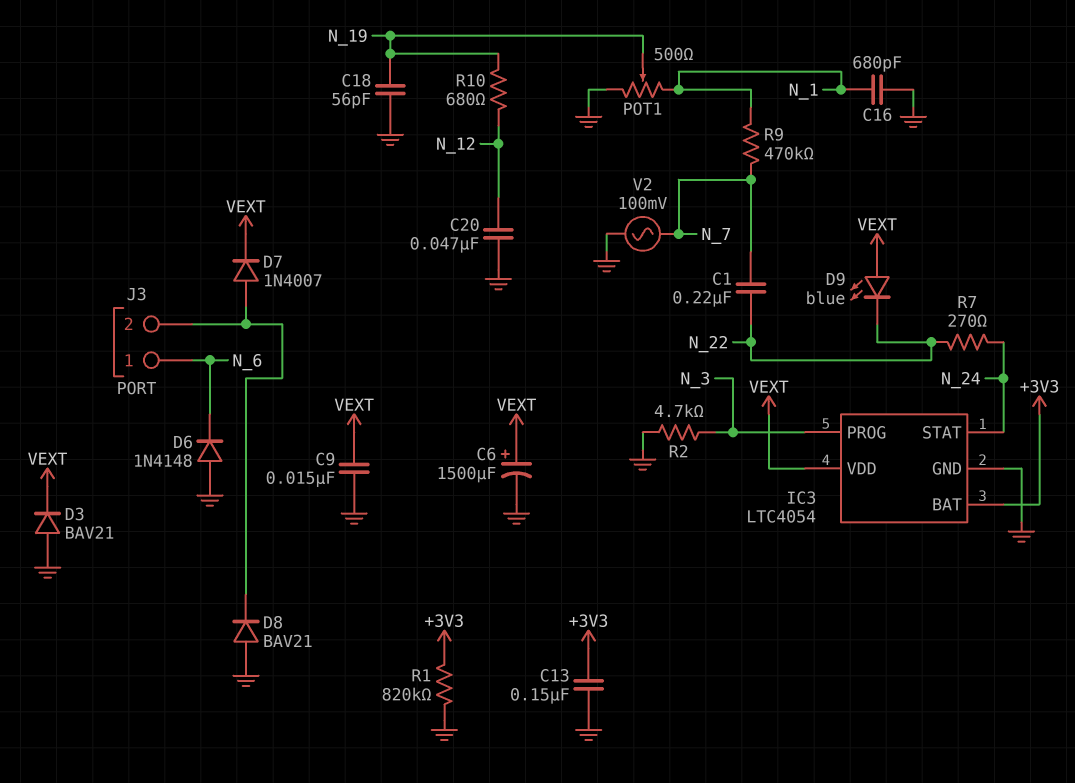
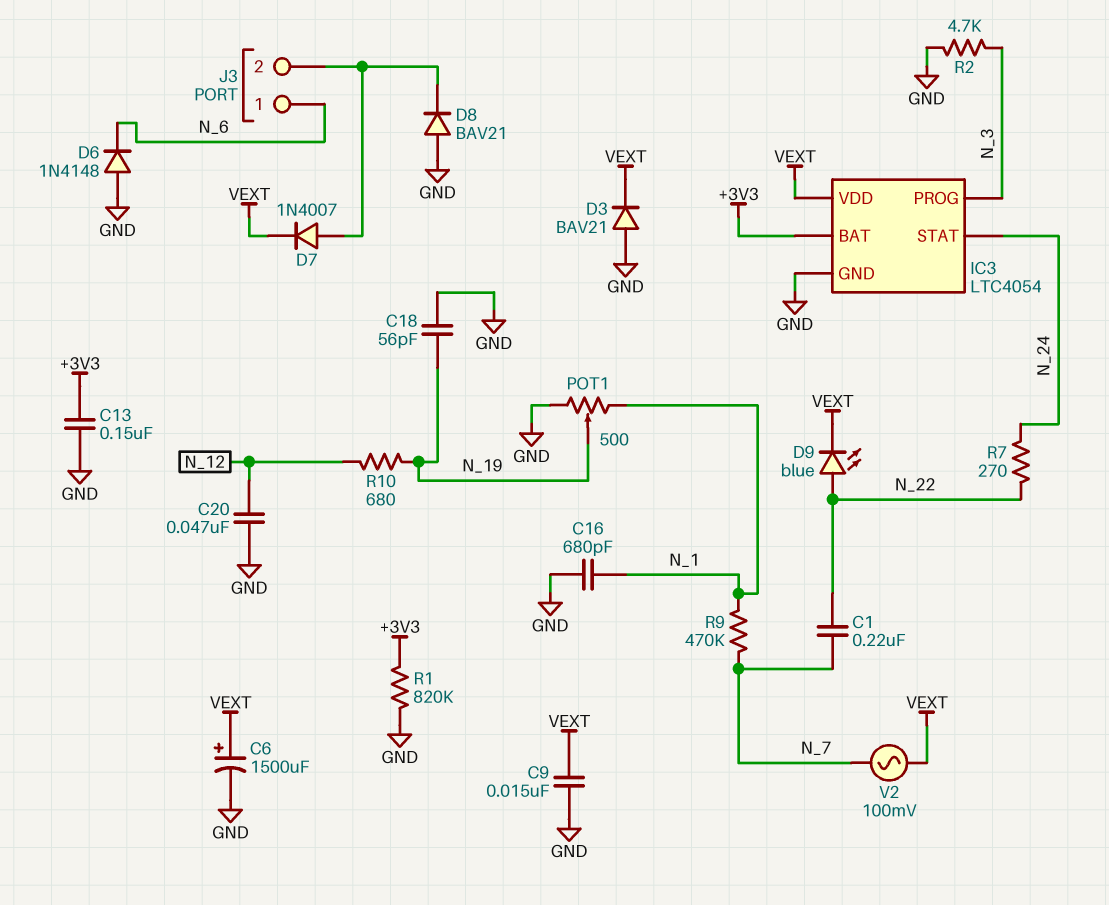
D9: LED blue (A VEXT, K N_22) -> LED blue (A N_22, K VEXT)
V2: AC 100mV (GND, N_7) -> AC 100mV (N_7, VEXT)

